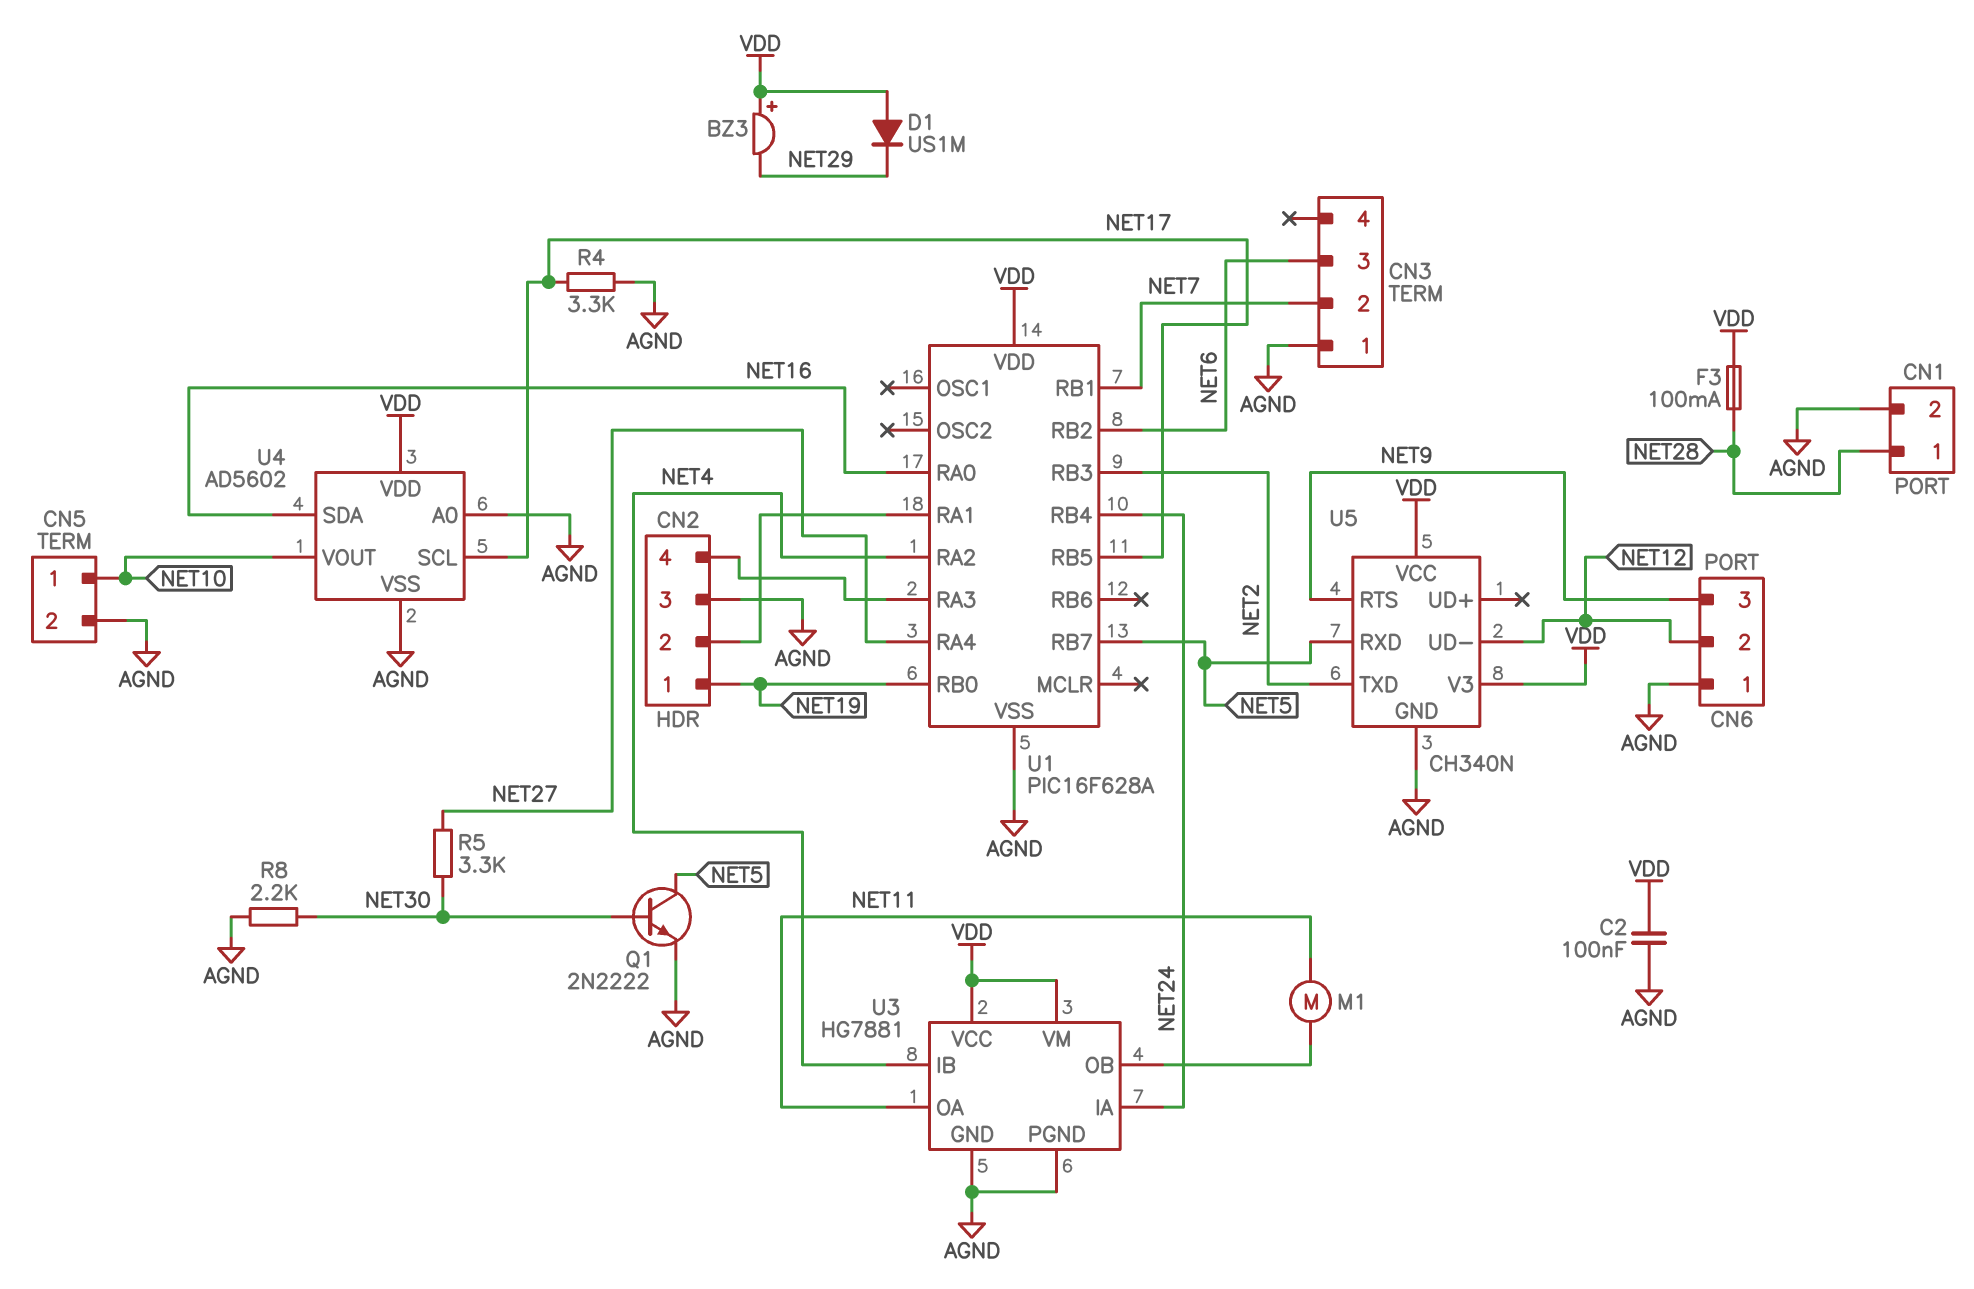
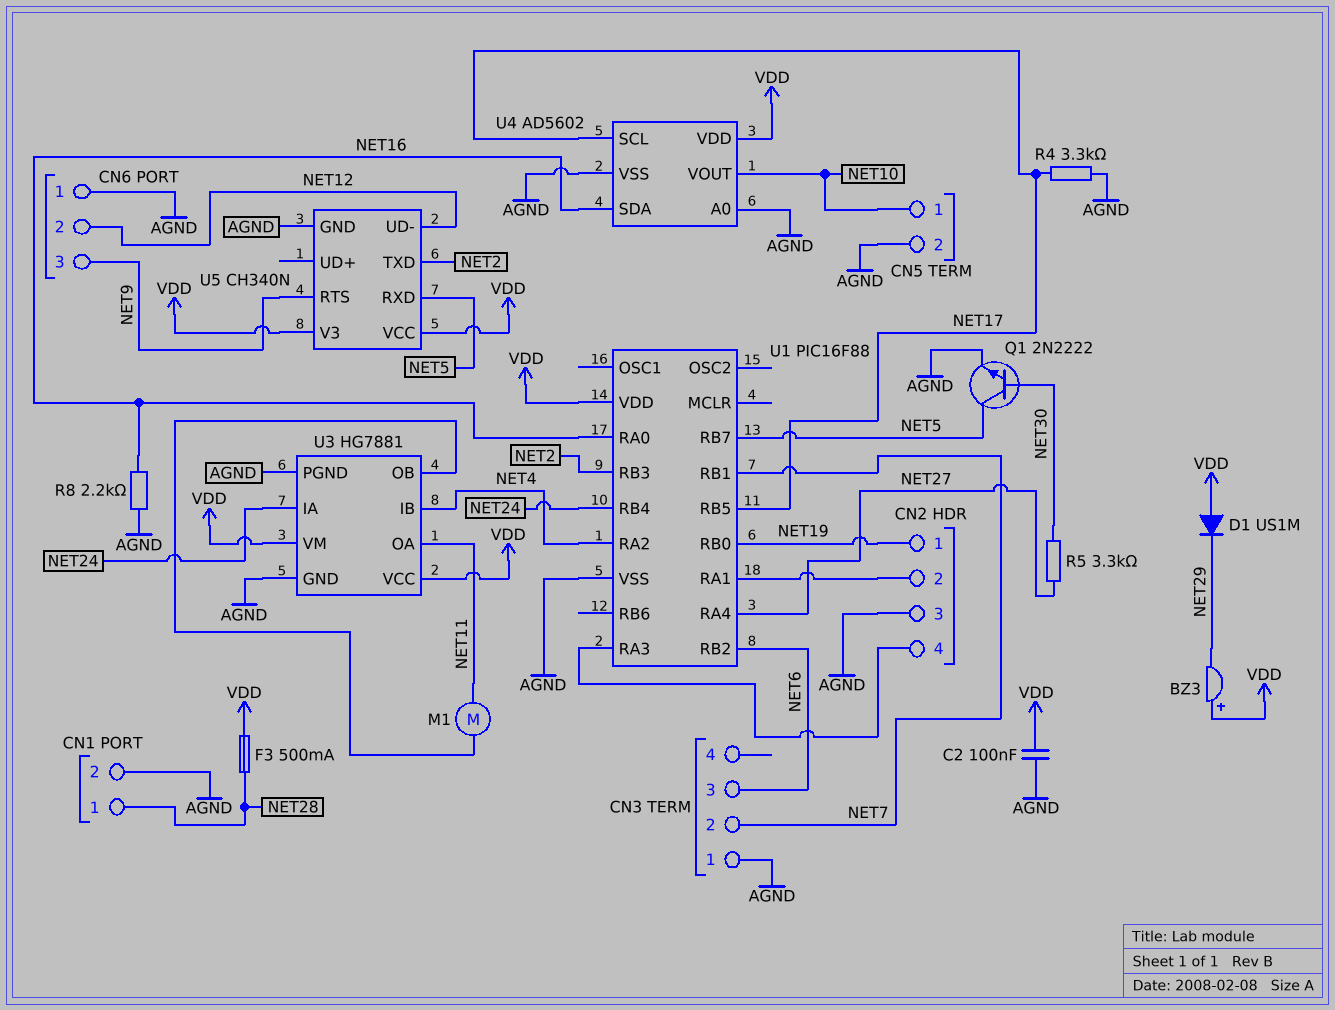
F3: 100mA (NET28, VDD) -> 500mA (NET28, VDD)
R8: 2.2k (AGND, NET30) -> 2.2k (AGND, NET16)
U1: PIC16F628A -> PIC16F88

